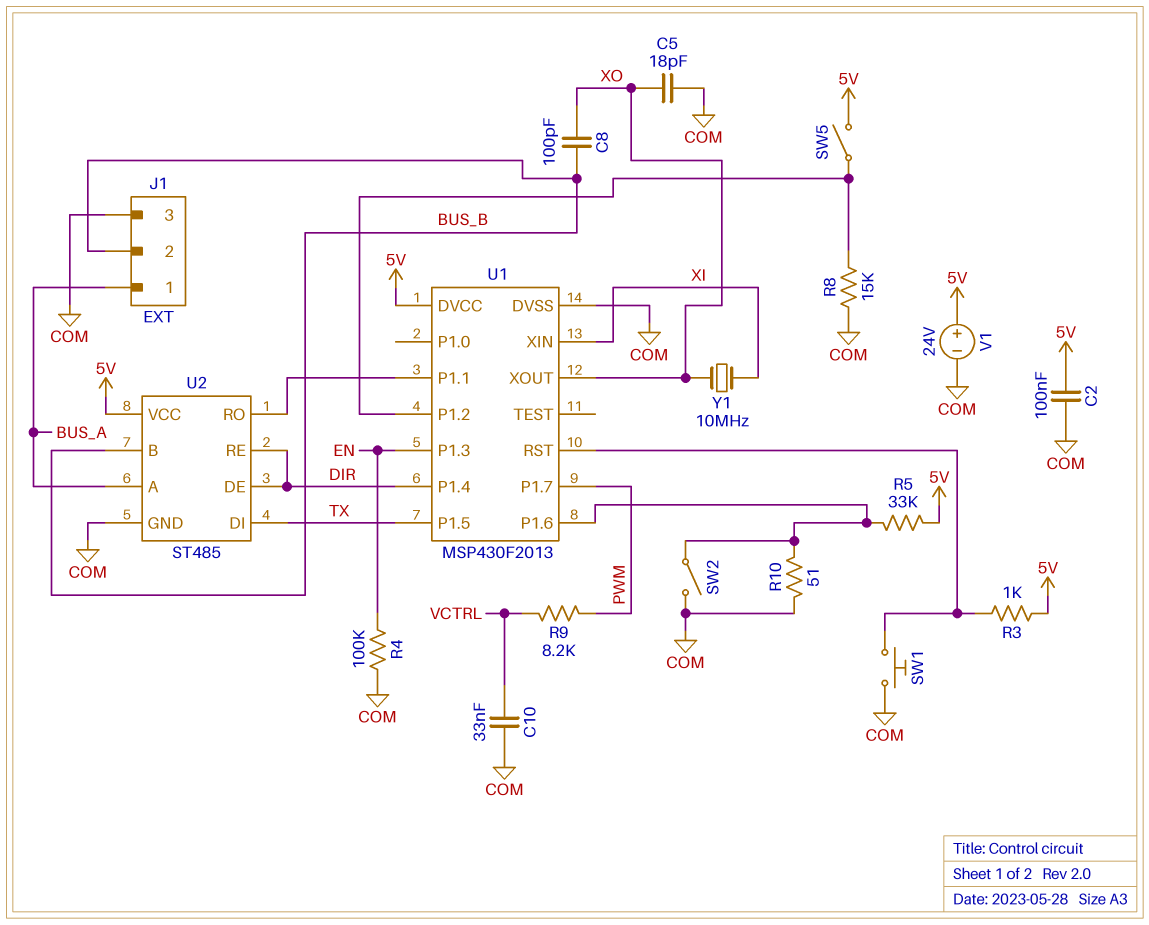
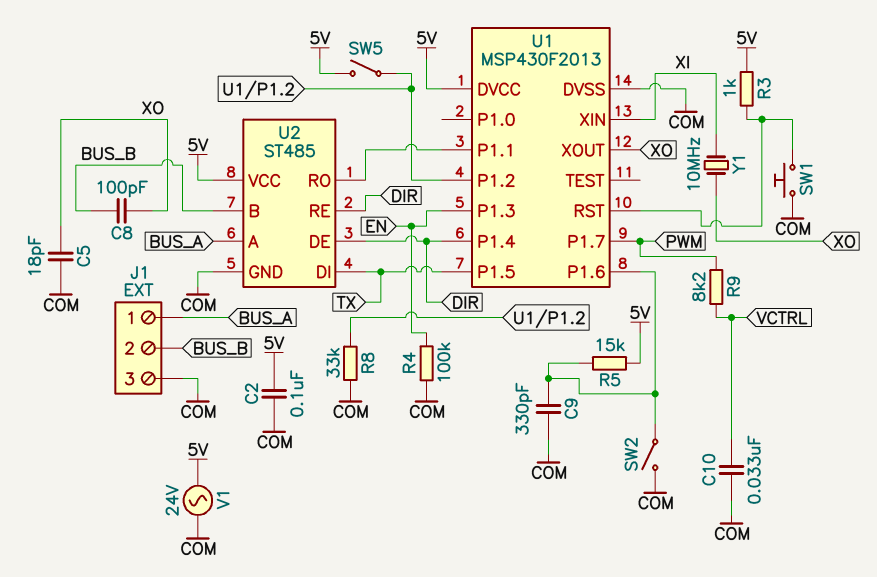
C9: none -> 330pF (COM, U1/P1.6)
R5: 33k (5V, U1/P1.6) -> 15k (5V, U1/P1.6)
R8: 15k (COM, U1/P1.2) -> 33k (COM, U1/P1.2)
R10: 51 (COM, U1/P1.6) -> none
V1: 24V (plus 5V, minus COM) -> AC 24V (5V, COM)

